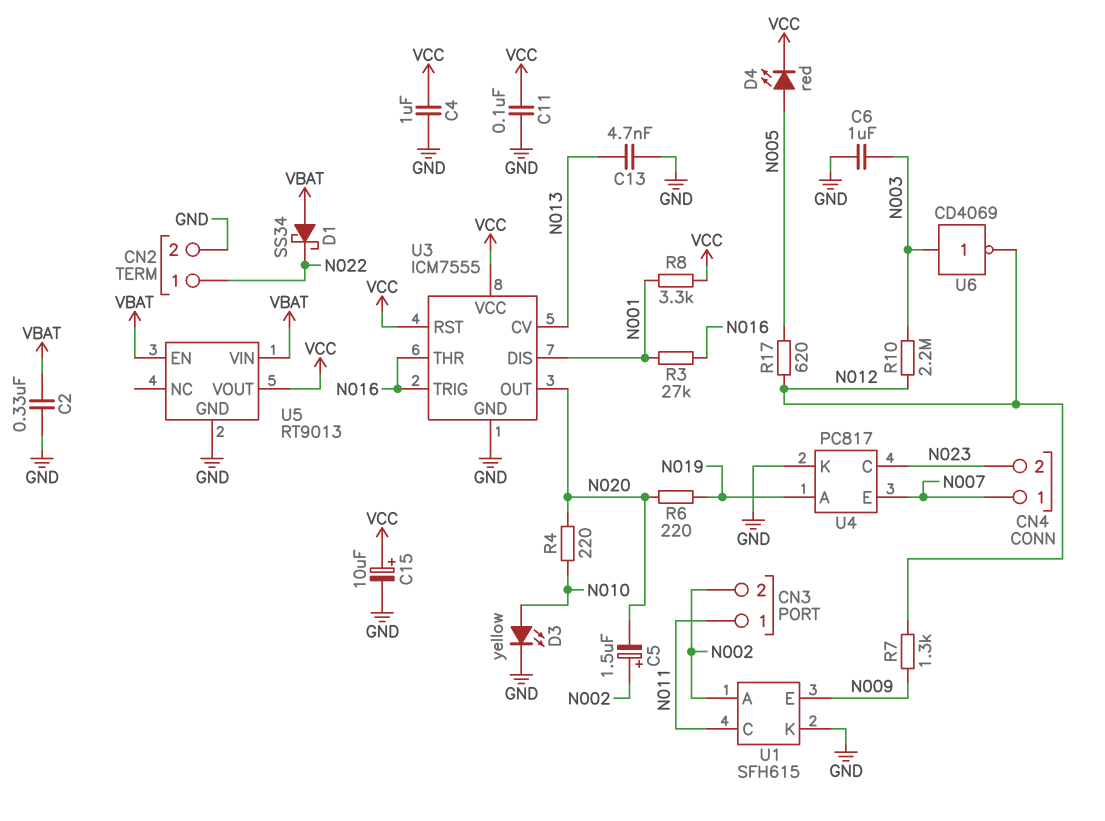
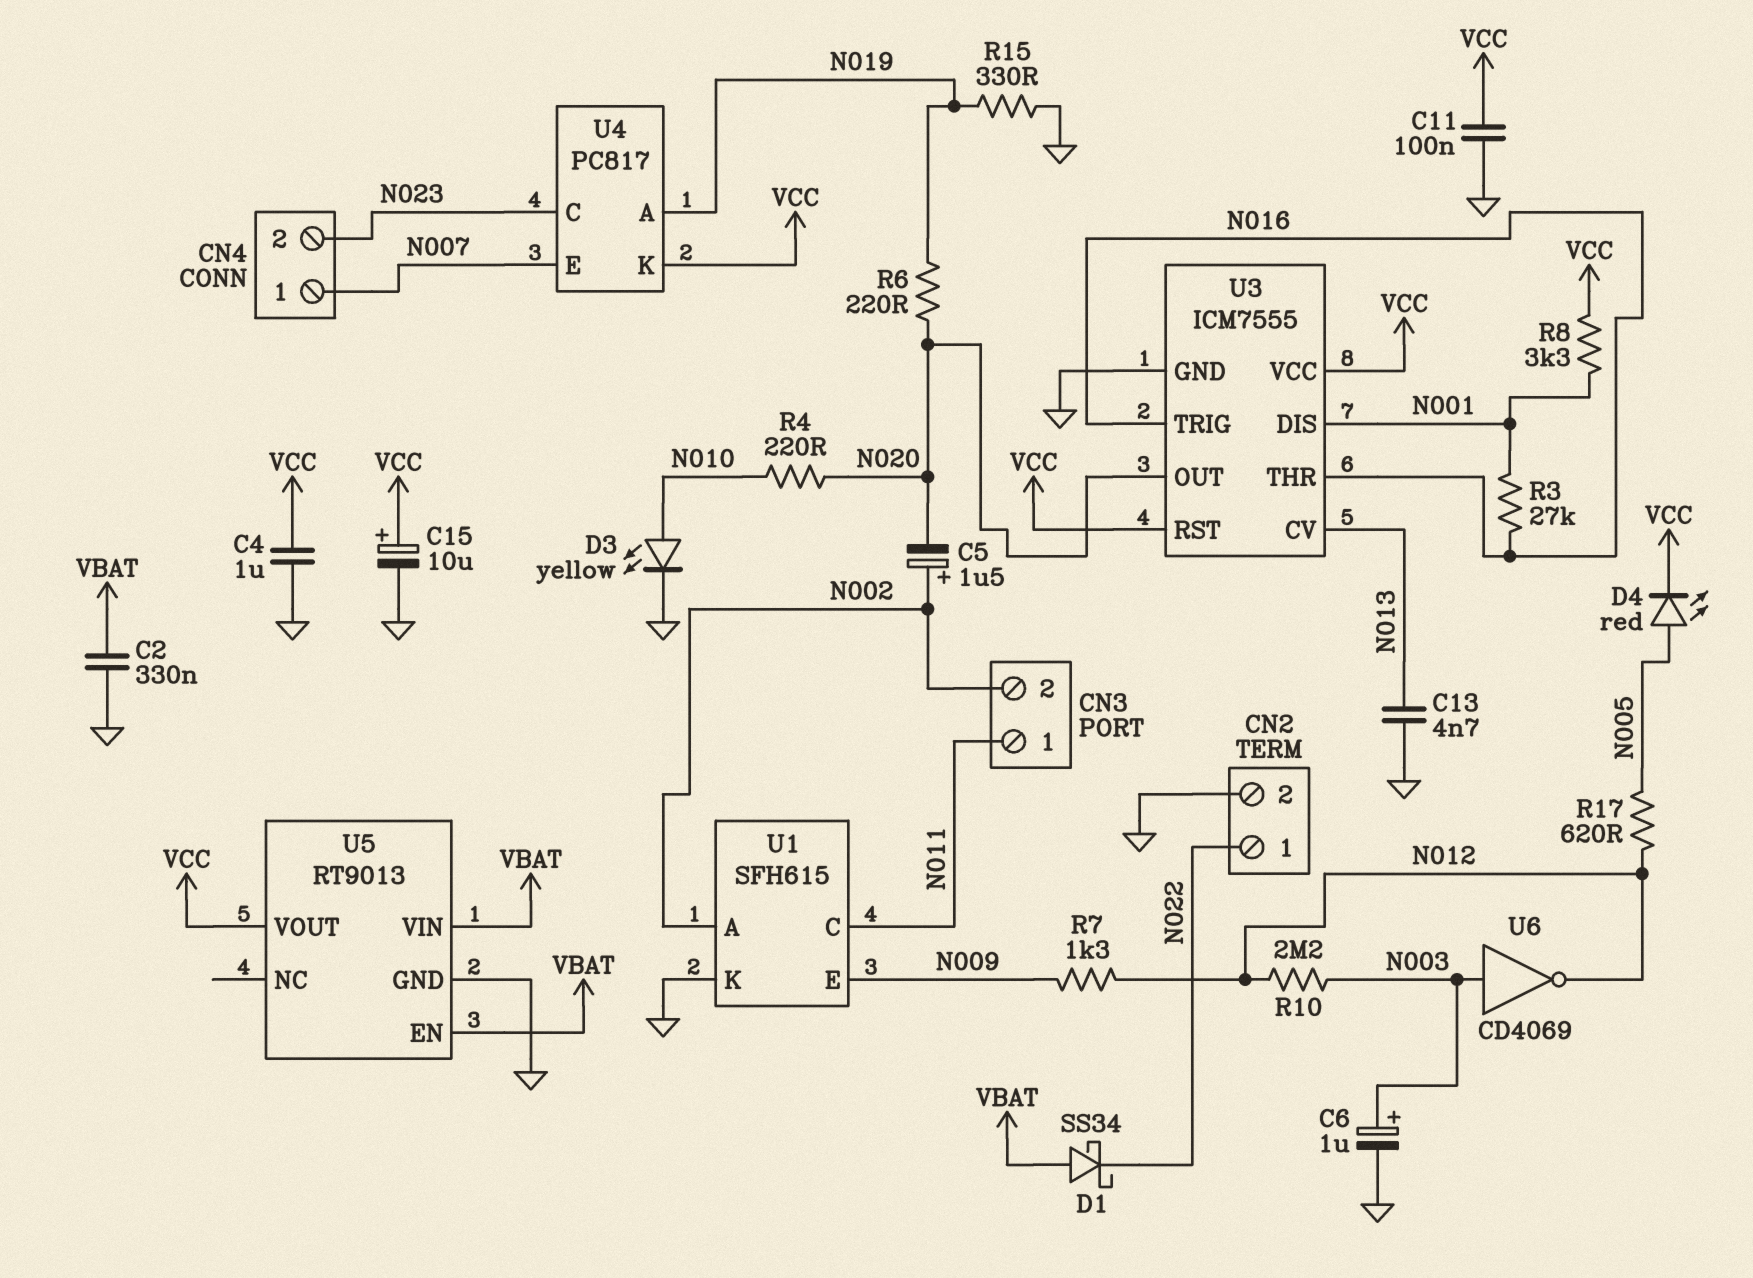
C6: 1uF (GND, N003) -> 1uF (plus N003, minus GND)
R15: none -> 330 (GND, N019)
U4 pin K: GND -> VCC

